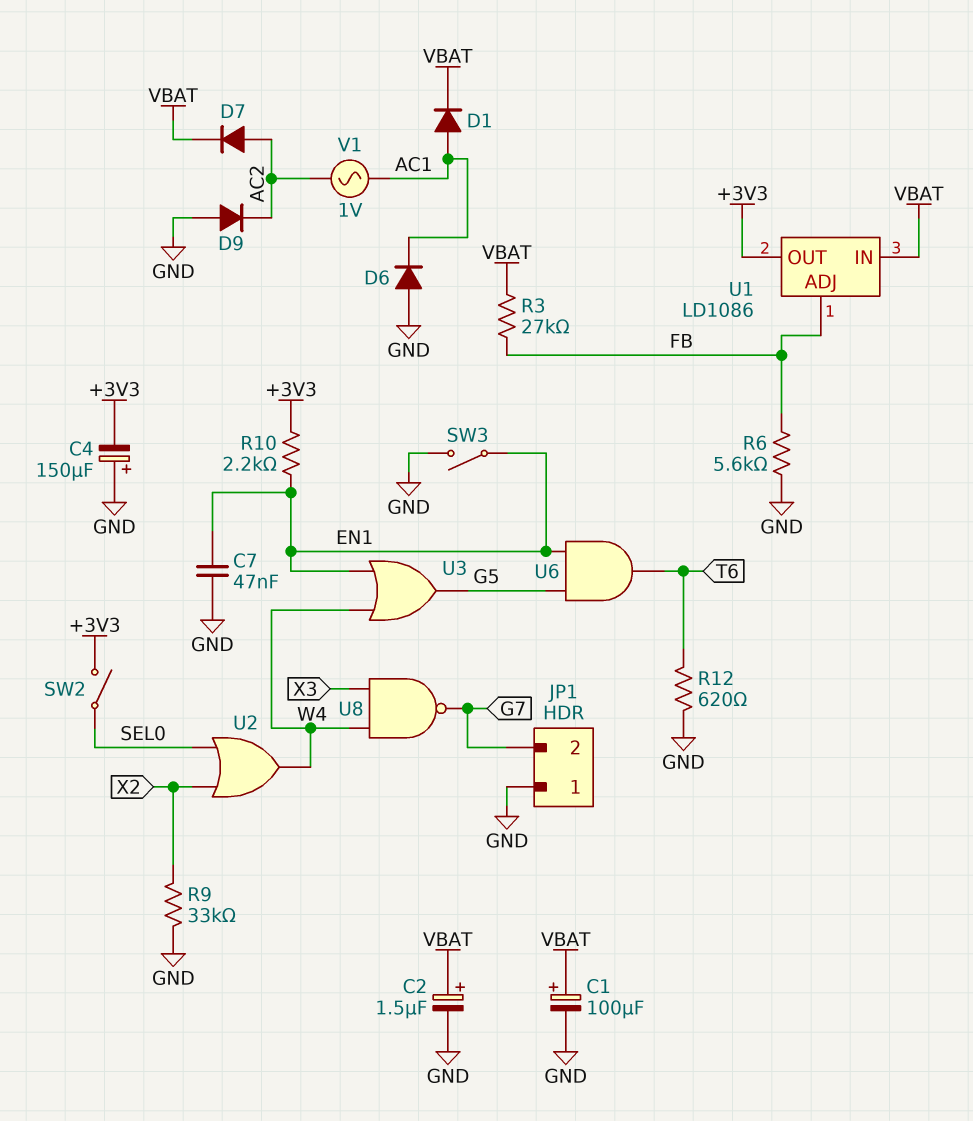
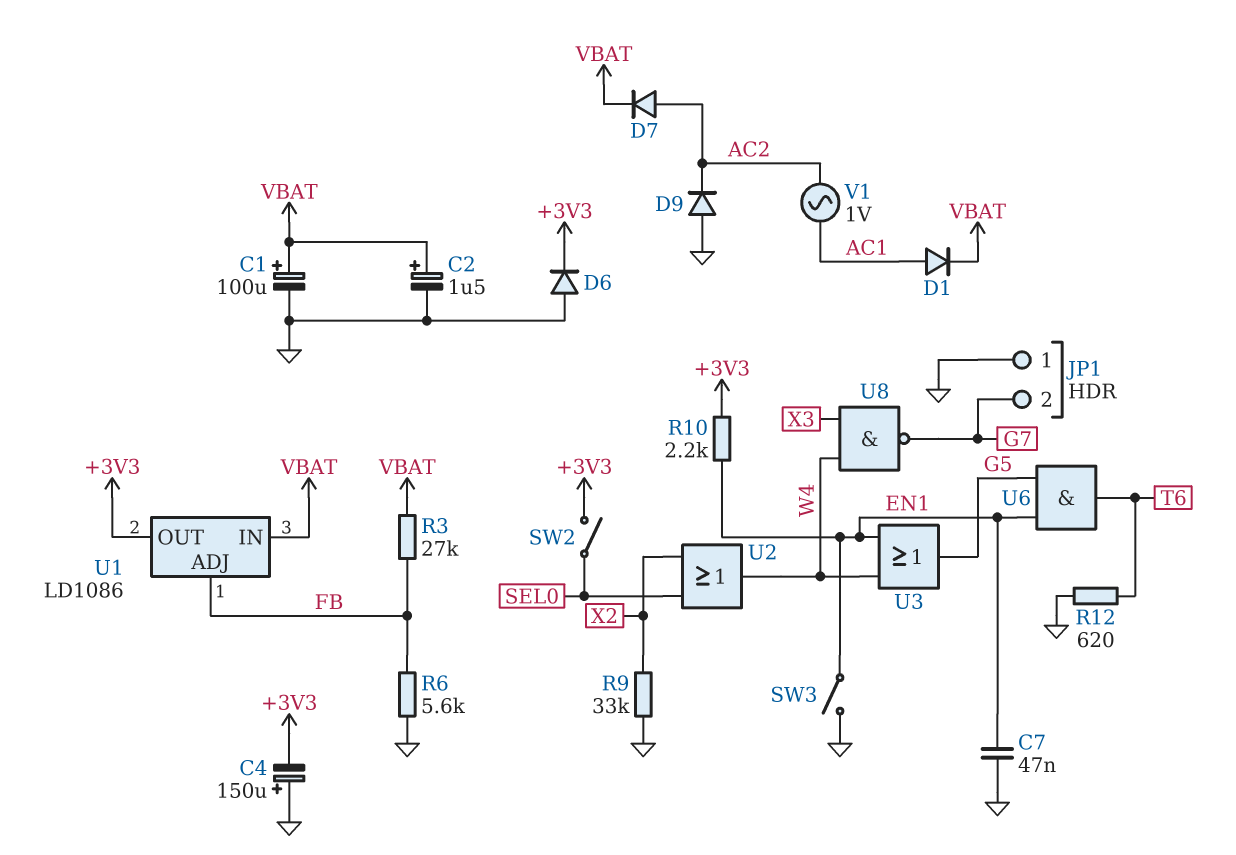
D6: diode (A GND, K AC1) -> diode (A GND, K +3V3)

